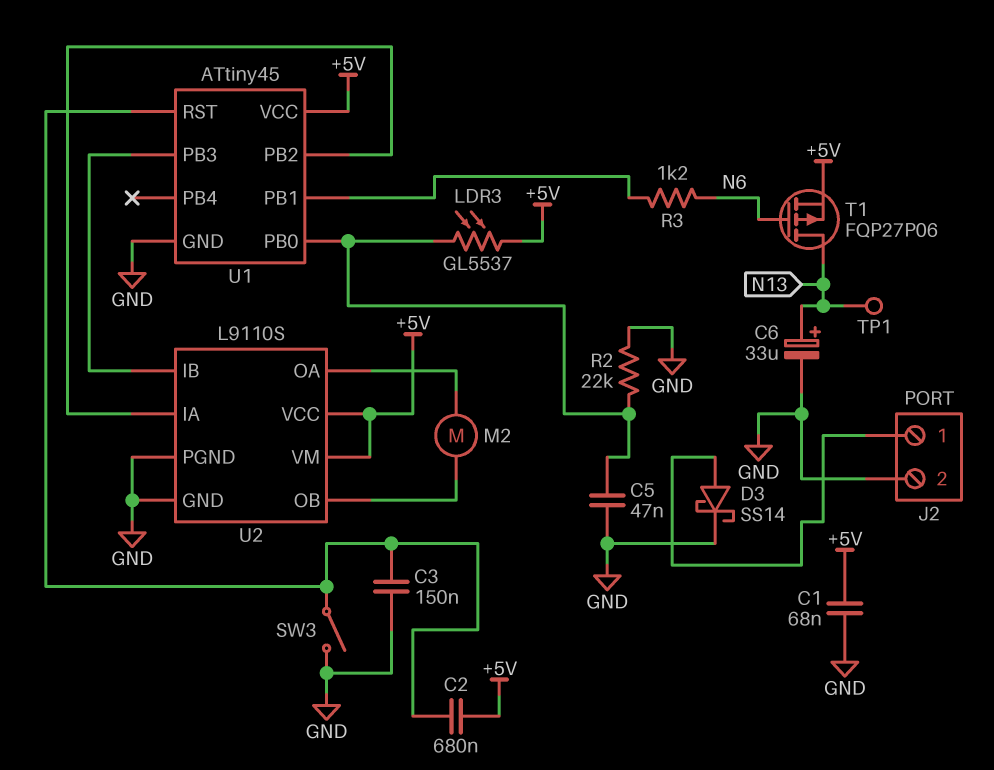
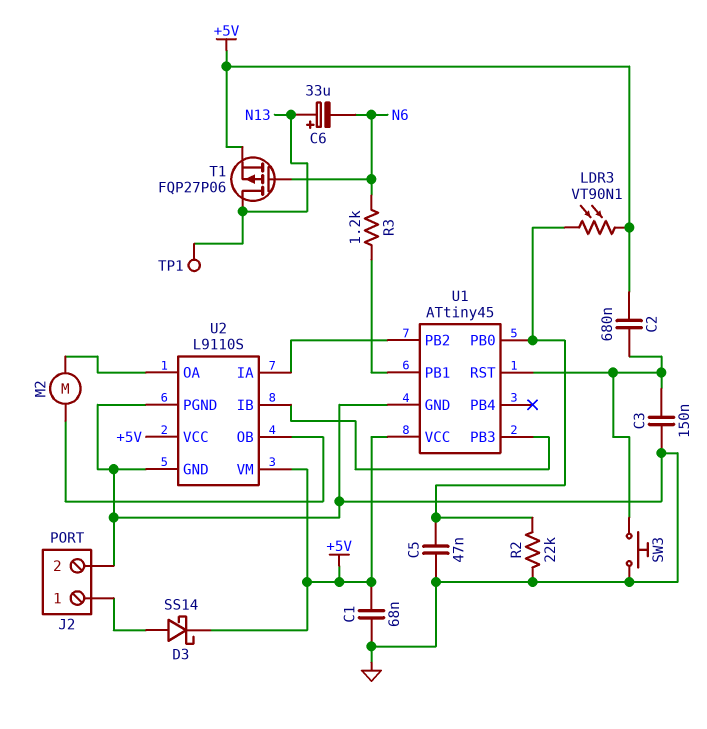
C6: 33uF (plus N13, minus GND) -> 33uF (plus N13, minus N6)
D3: schottky SS14 (A J2/1, K GND) -> schottky SS14 (A J2/1, K +5V)
LDR3: GL5537 (+5V, U1/PB0) -> VT90N1 (+5V, U1/PB0)
SW3: switch (GND, U1/RST) -> button (GND, U1/RST)

